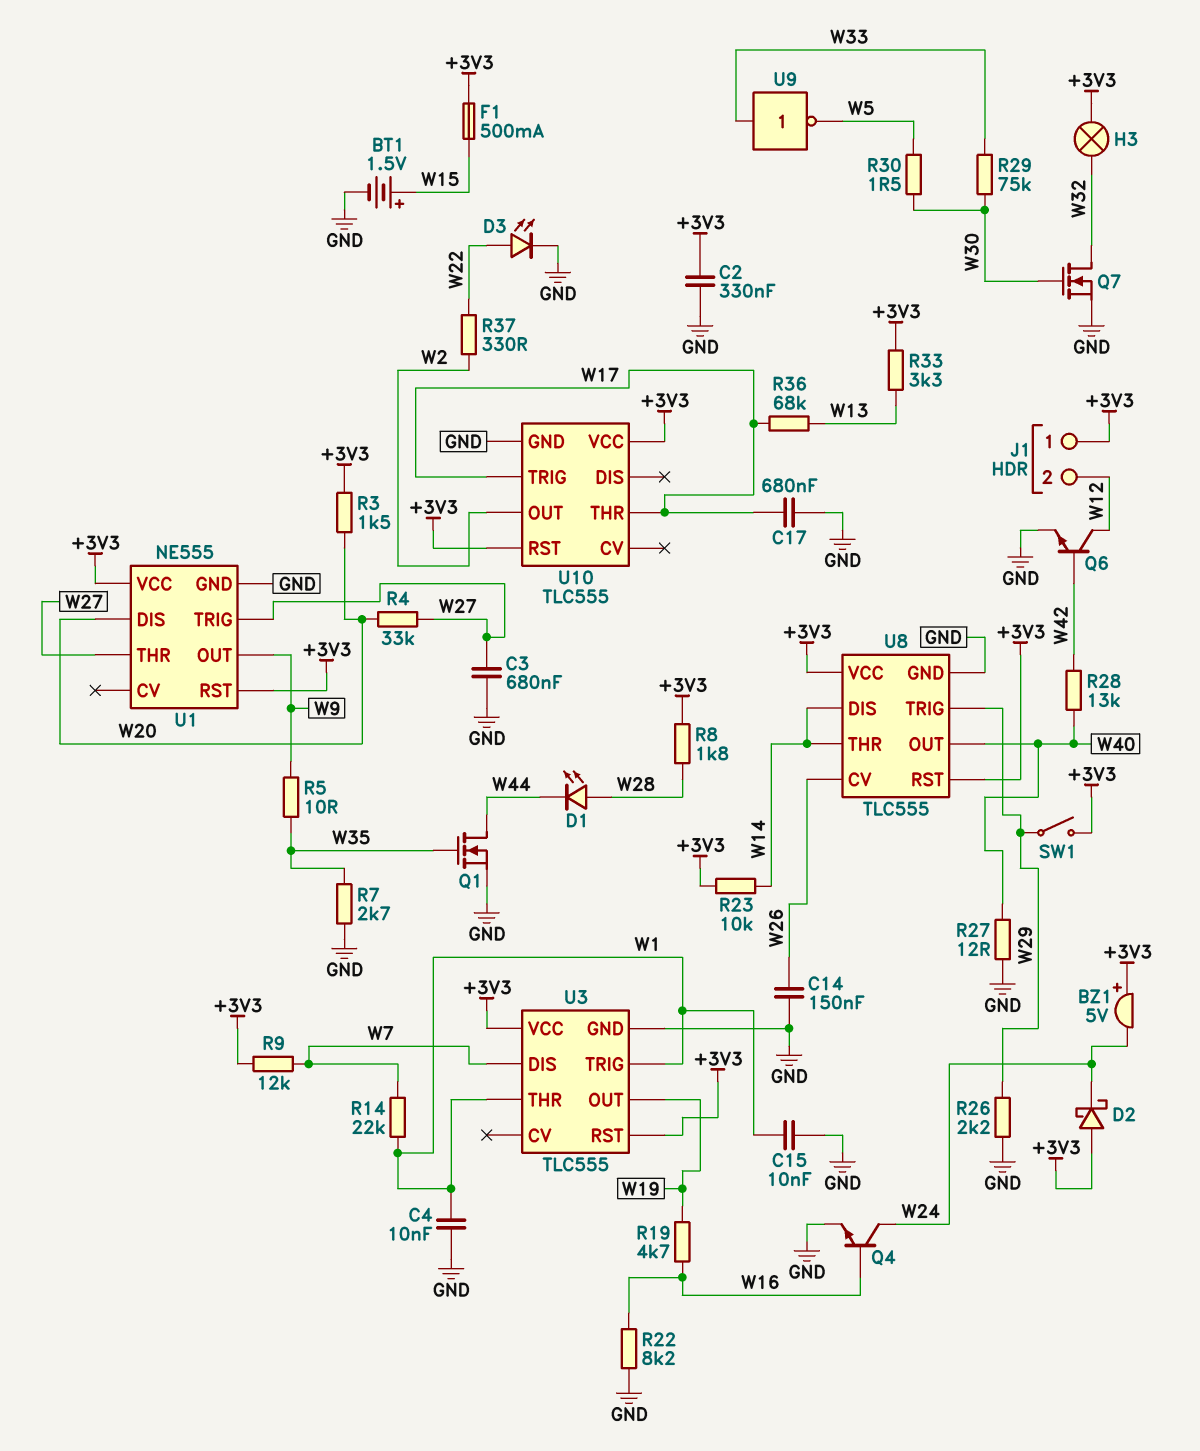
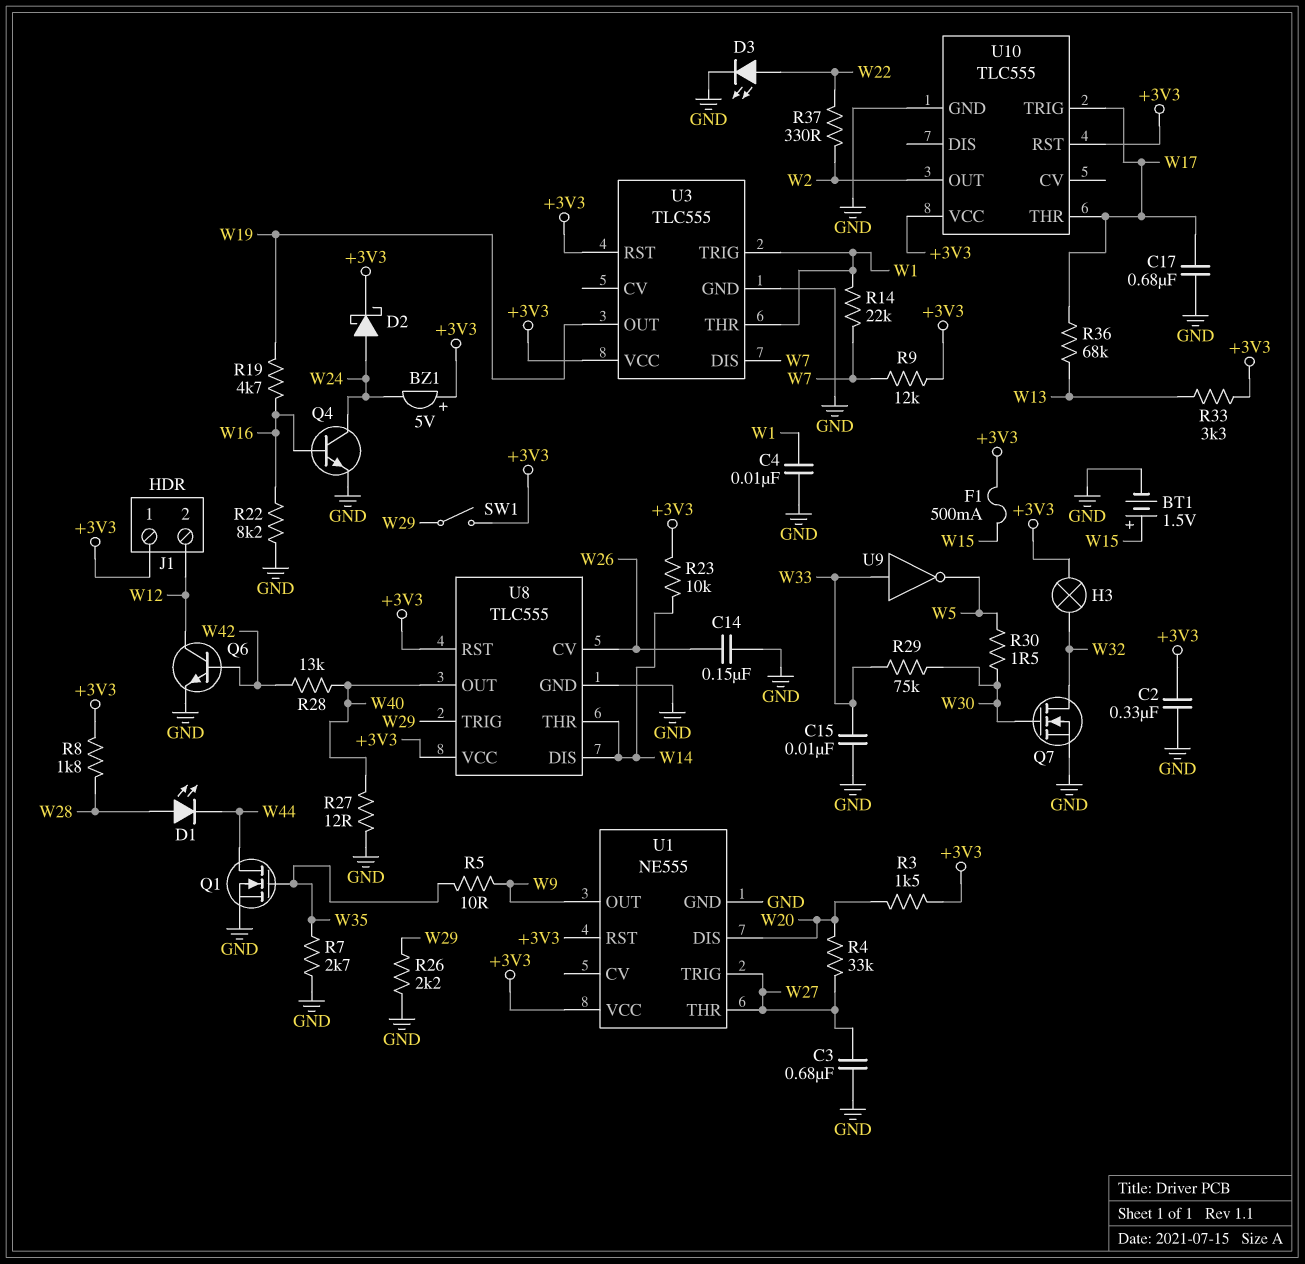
C15: 10nF (GND, W1) -> 10nF (GND, W33)
D2: schottky (A +3V3, K W24) -> schottky (A W24, K +3V3)

